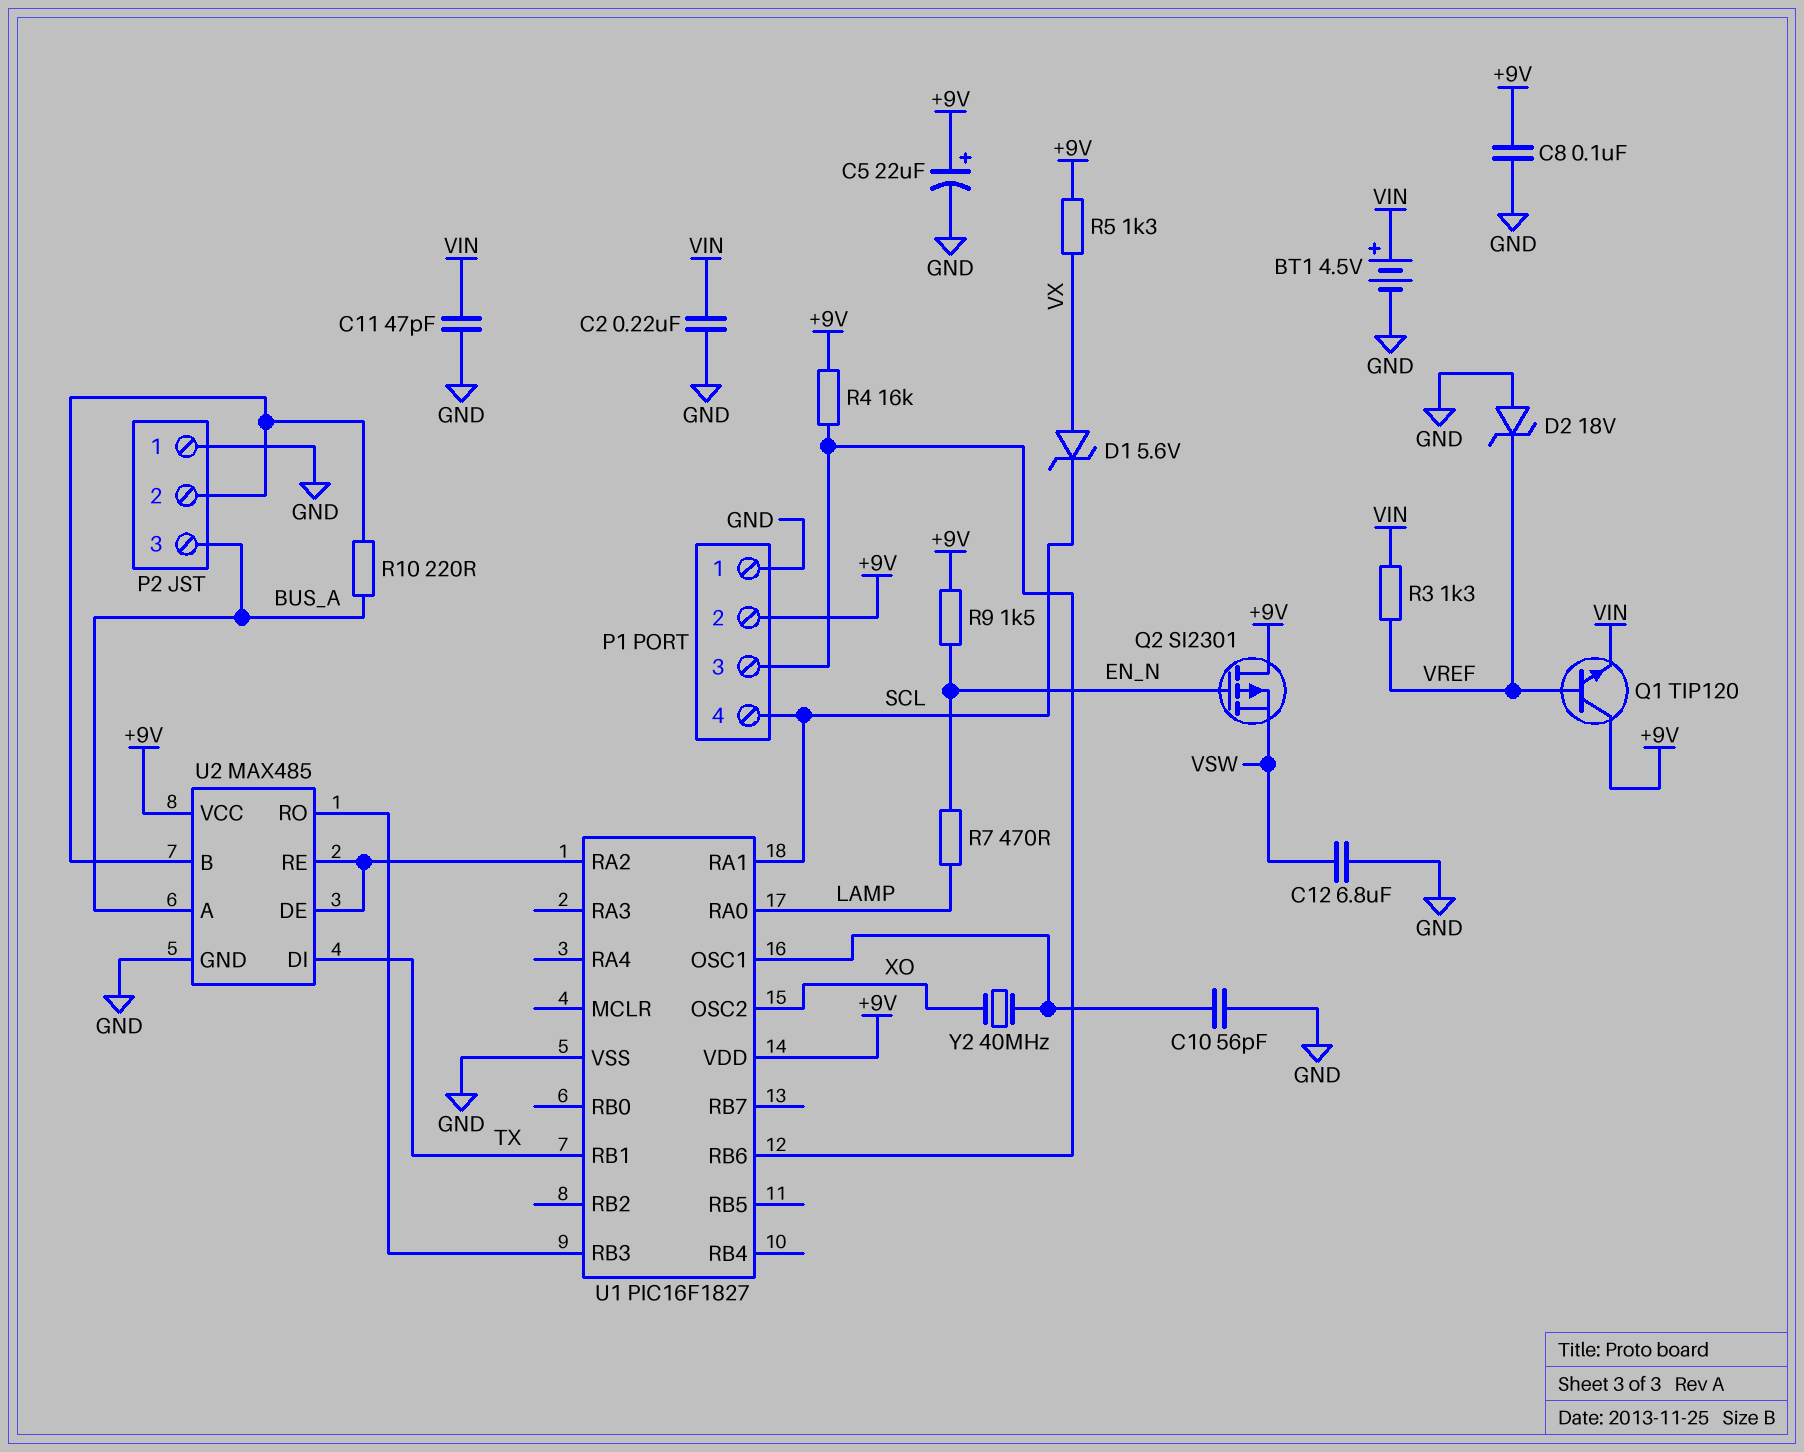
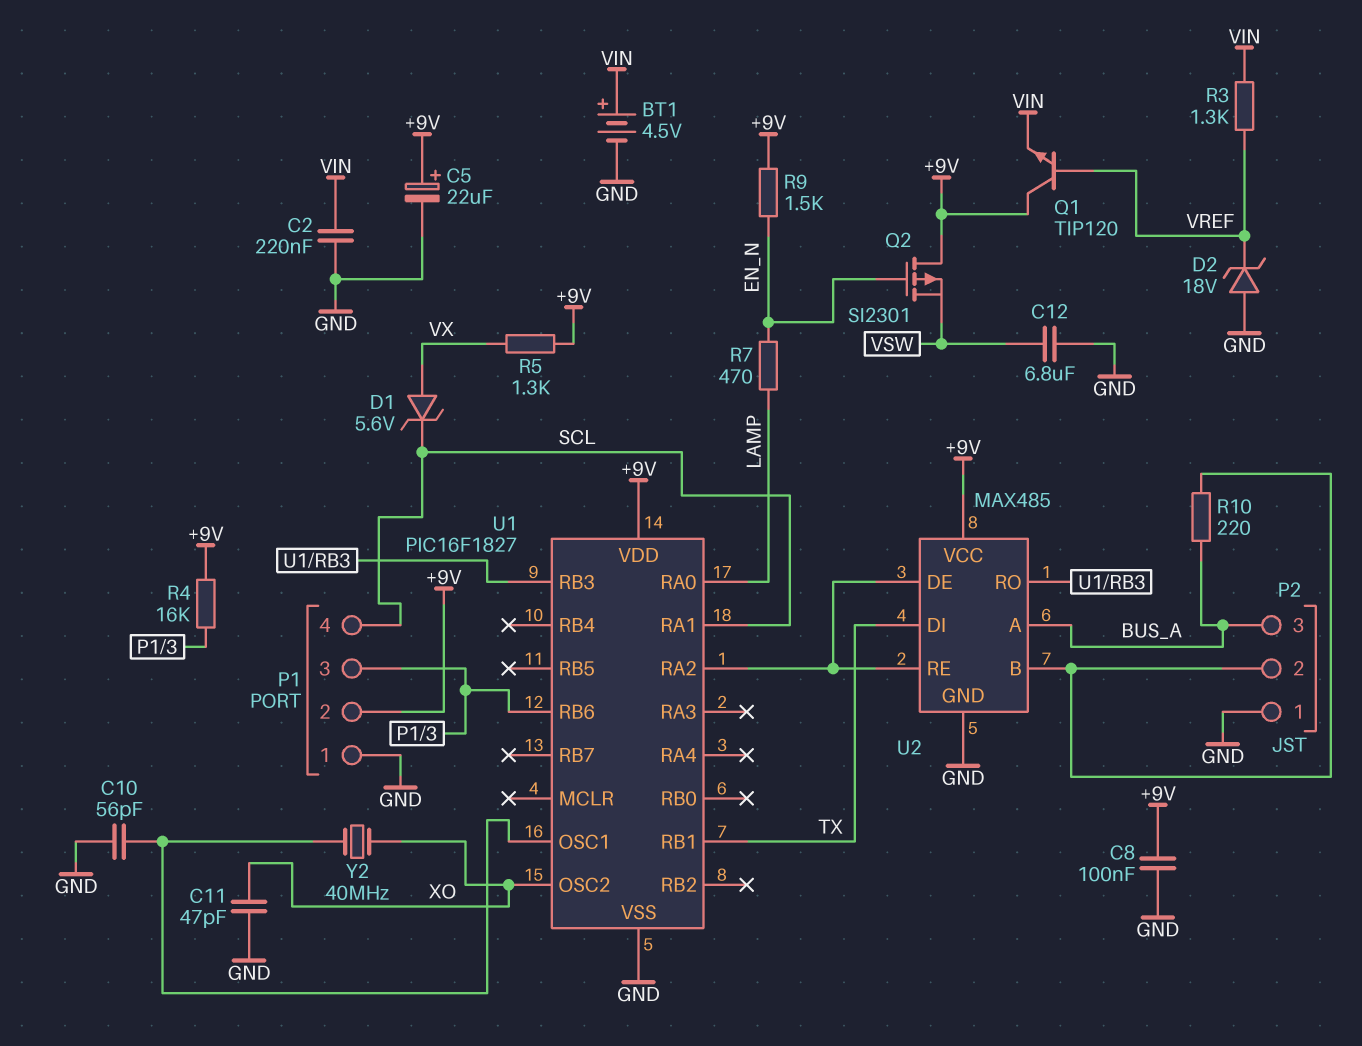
C11: 47pF (GND, VIN) -> 47pF (GND, XO)

